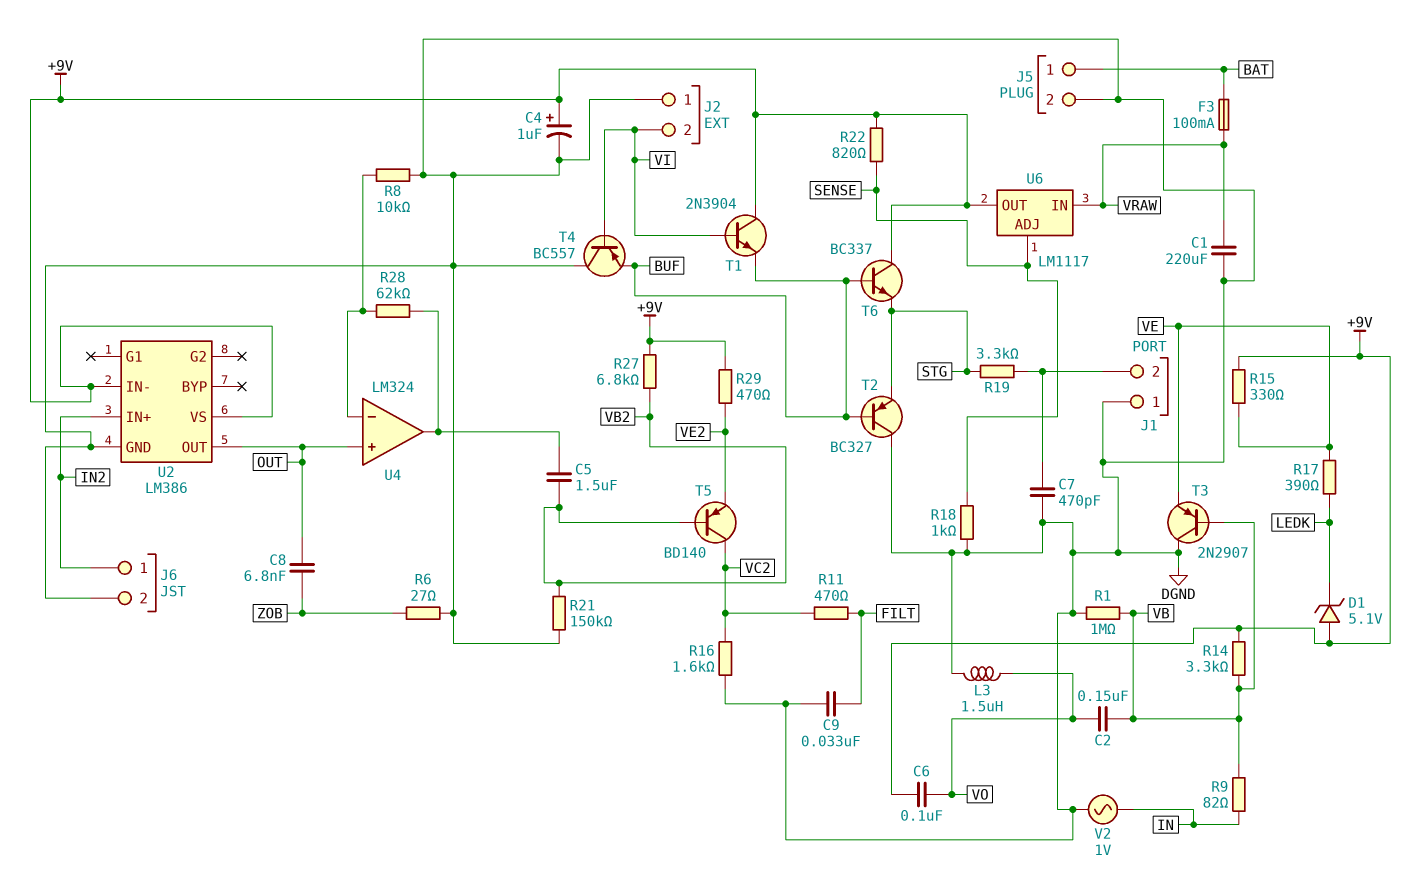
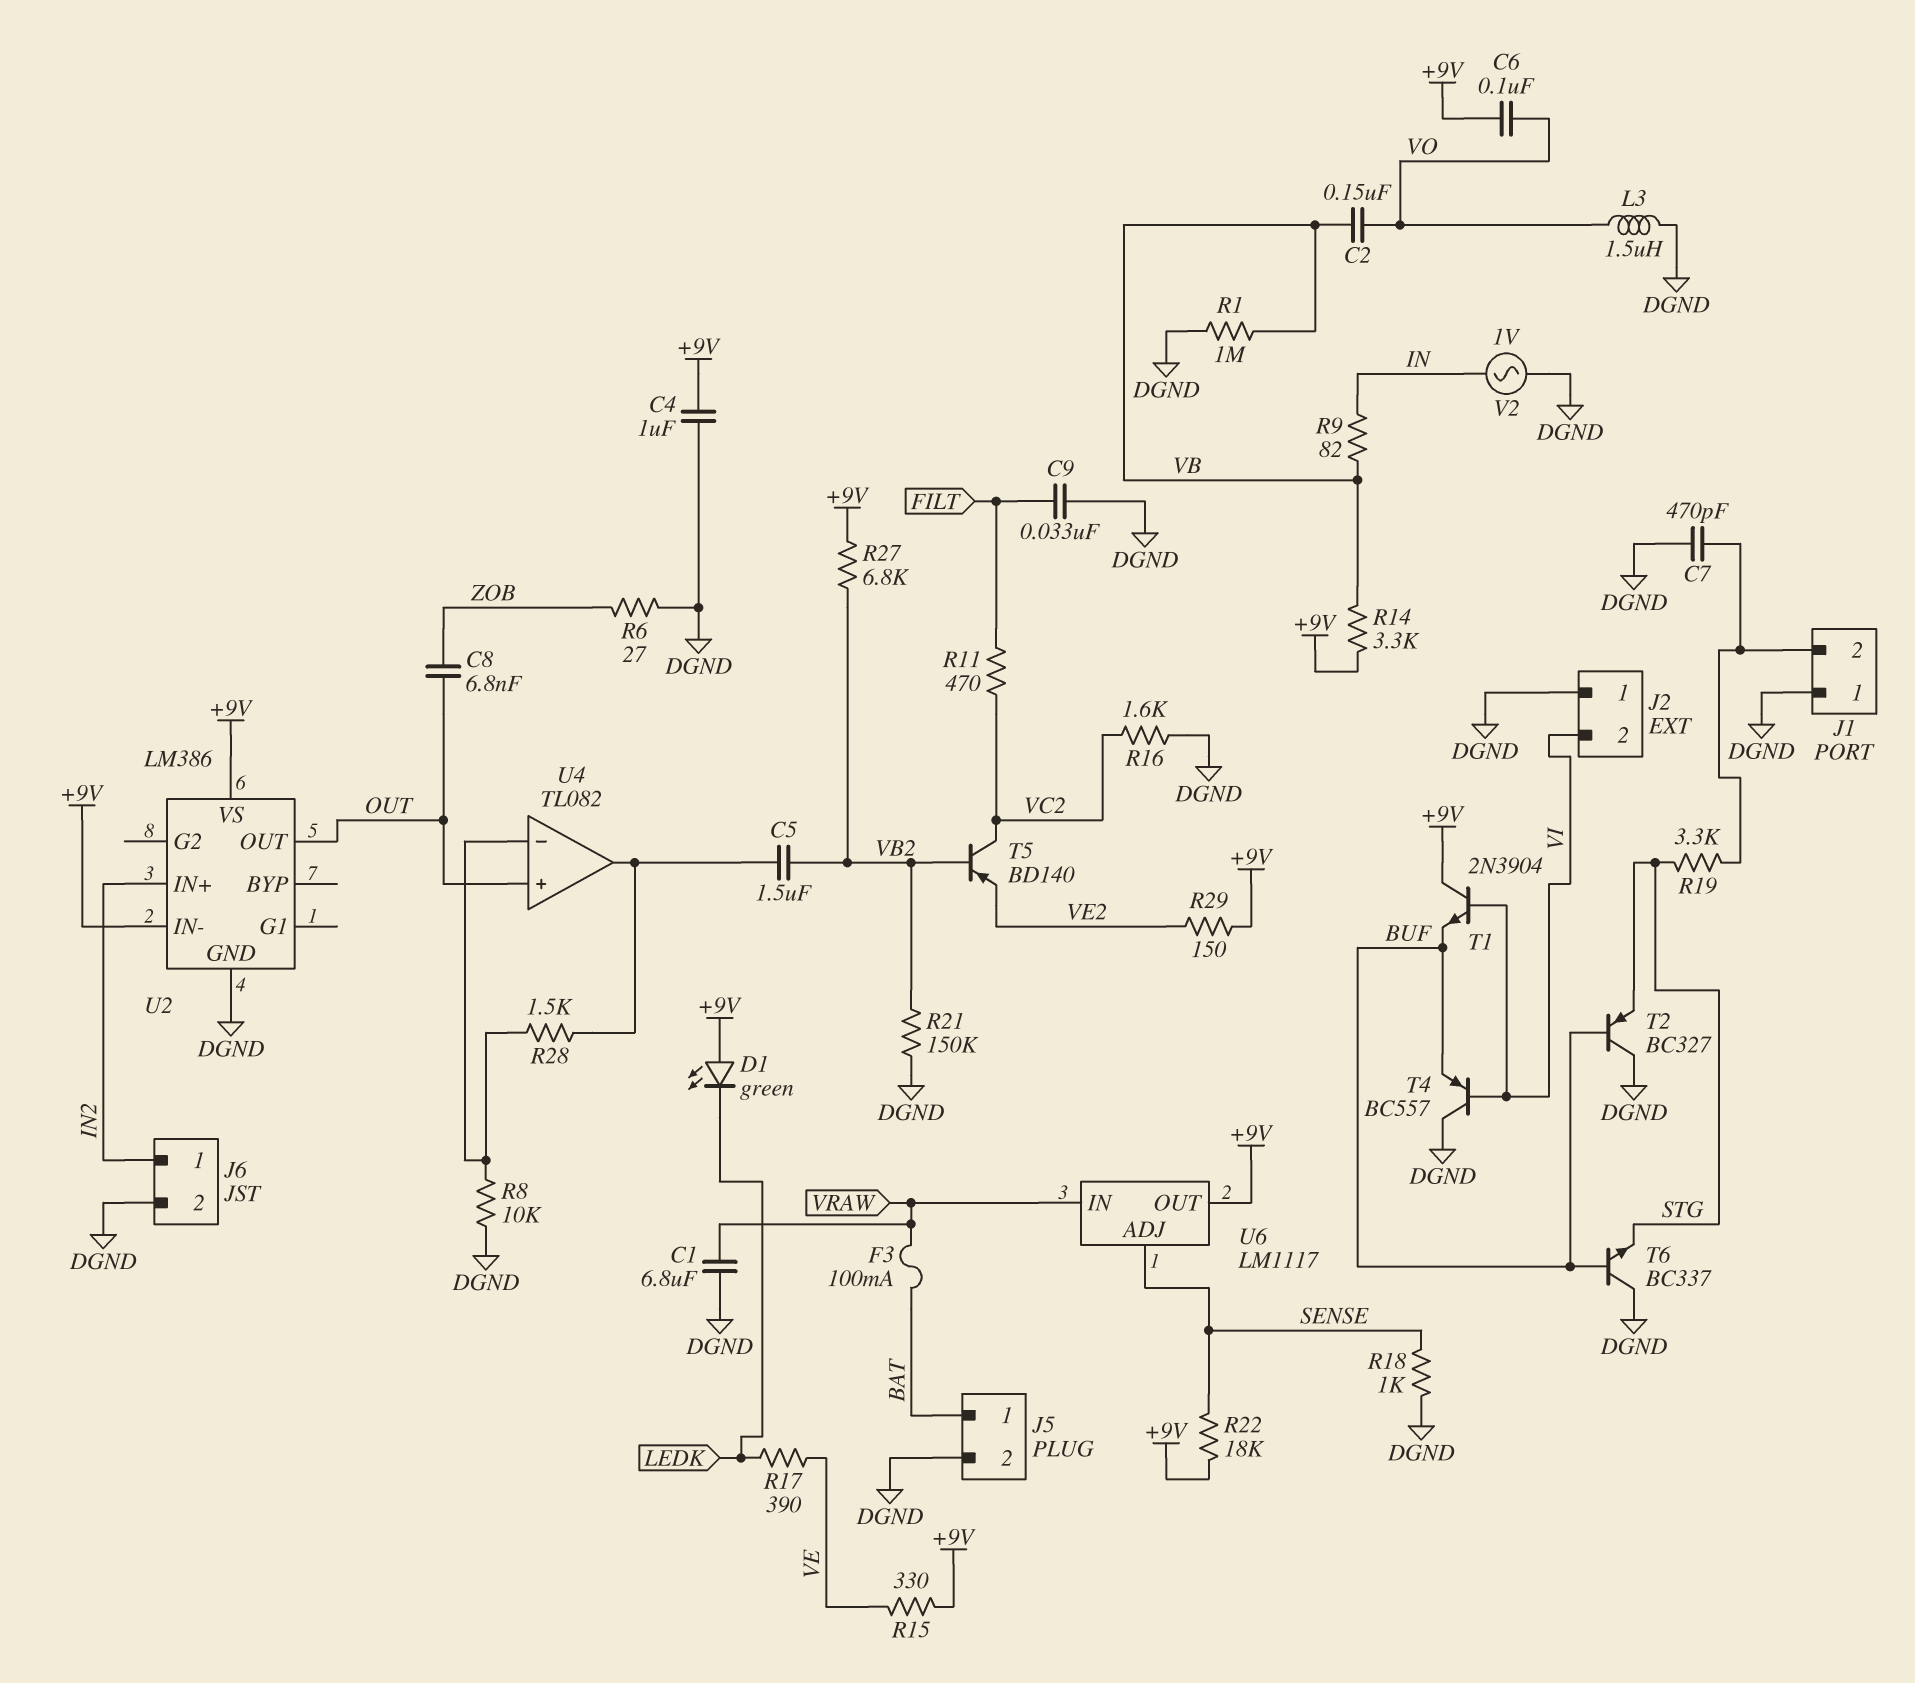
C1: 220uF (DGND, VRAW) -> 6.8uF (DGND, VRAW)
C4: 1uF (plus +9V, minus DGND) -> 1uF (+9V, DGND)
D1: zener 5.1V (A +9V, K LEDK) -> LED green (A +9V, K LEDK)
R22: 820 (+9V, SENSE) -> 18k (+9V, SENSE)
R28: 62k (U4/in-, U4/out) -> 1.5k (U4/in-, U4/out)
R29: 470 (+9V, VE2) -> 150 (+9V, VE2)
T3: PNP 2N2907 (B VB, C DGND, E VE) -> none
T6: NPN BC337 (B BUF, C +9V, E STG) -> NPN BC337 (B BUF, C DGND, E STG)
U4: LM324 -> TL082

